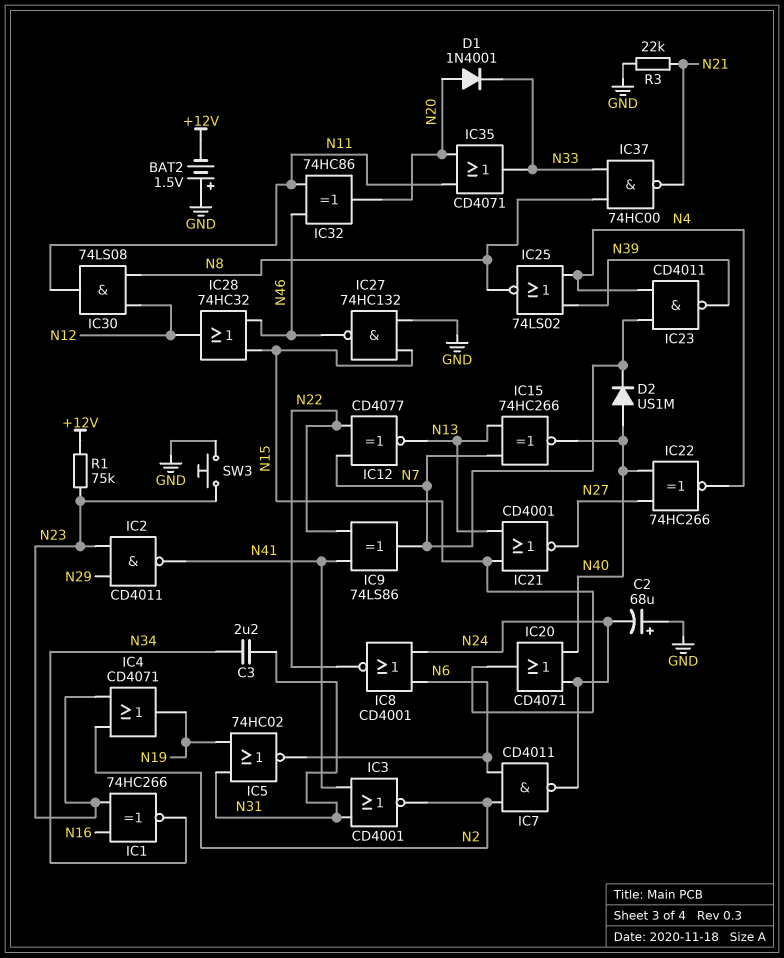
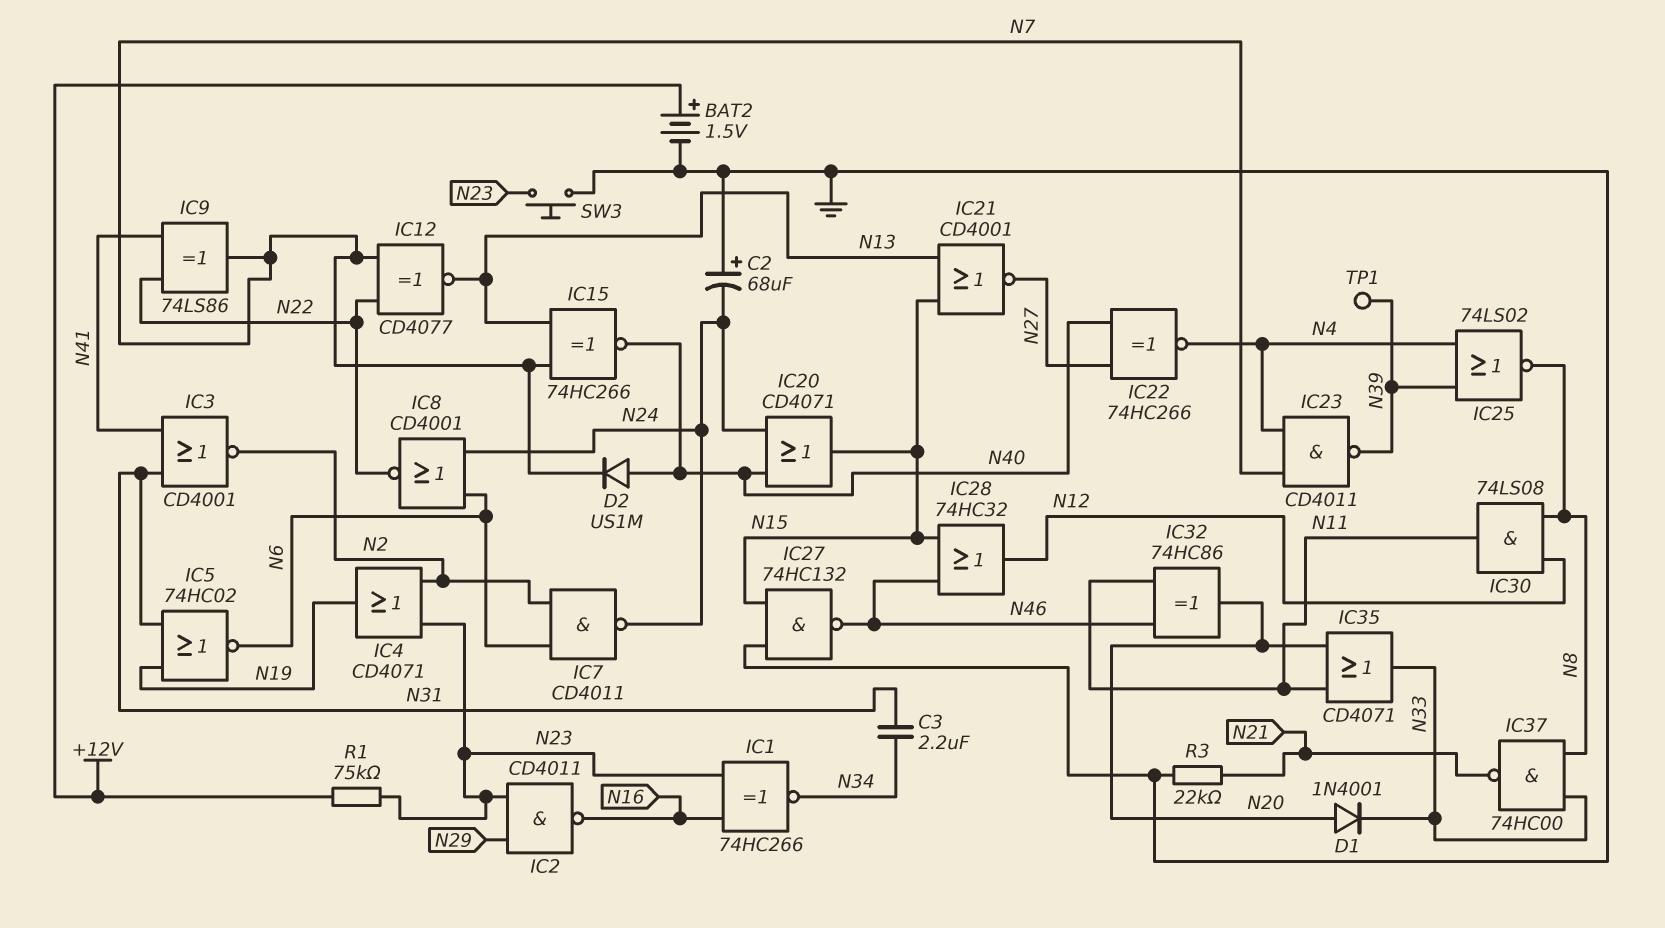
BAT2: 1.5V (plus GND, minus +12V) -> 1.5V (plus +12V, minus GND)
IC2: NAND CD4011 (in N23, in N29, out N41) -> NAND CD4011 (in N23, in N29, out N16)
TP1: none -> test point (N39)

